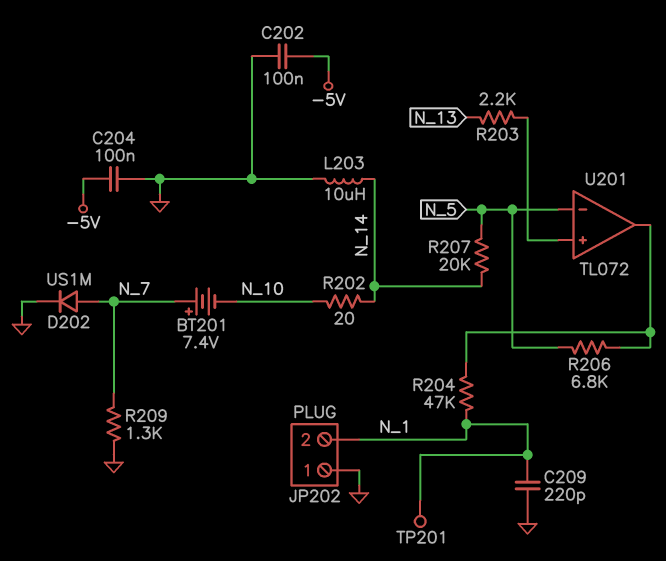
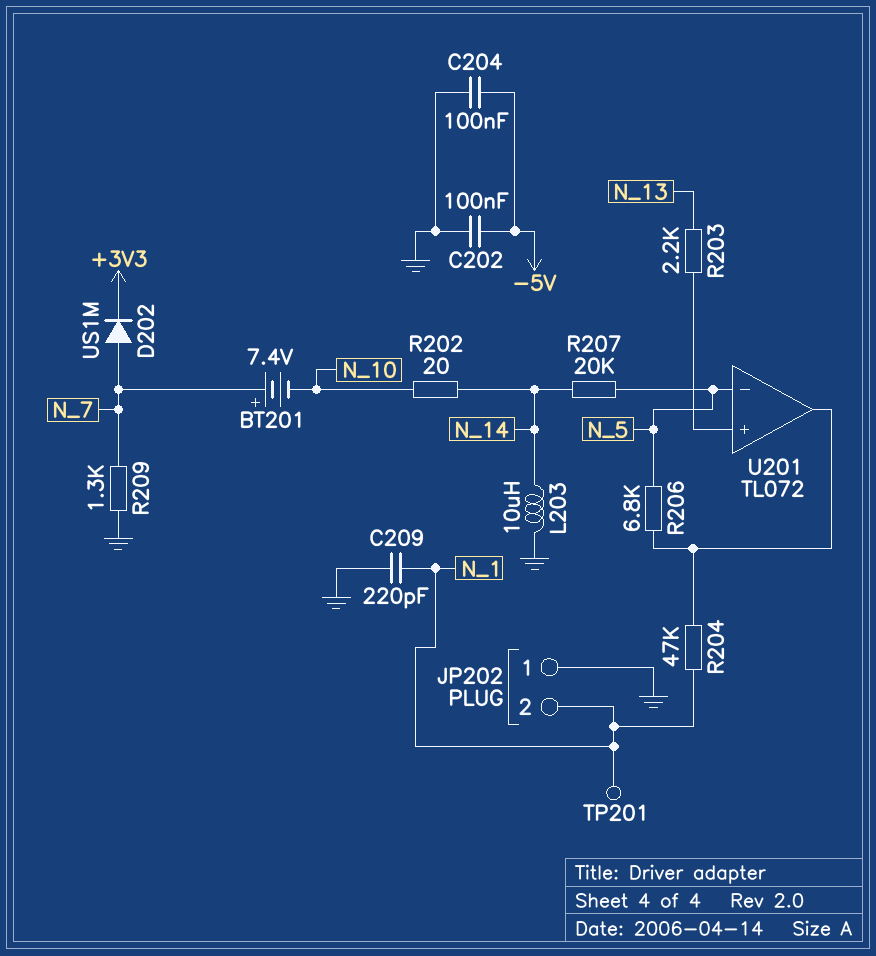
D202: diode US1M (A N_7, K GND) -> diode US1M (A N_7, K +3V3)

